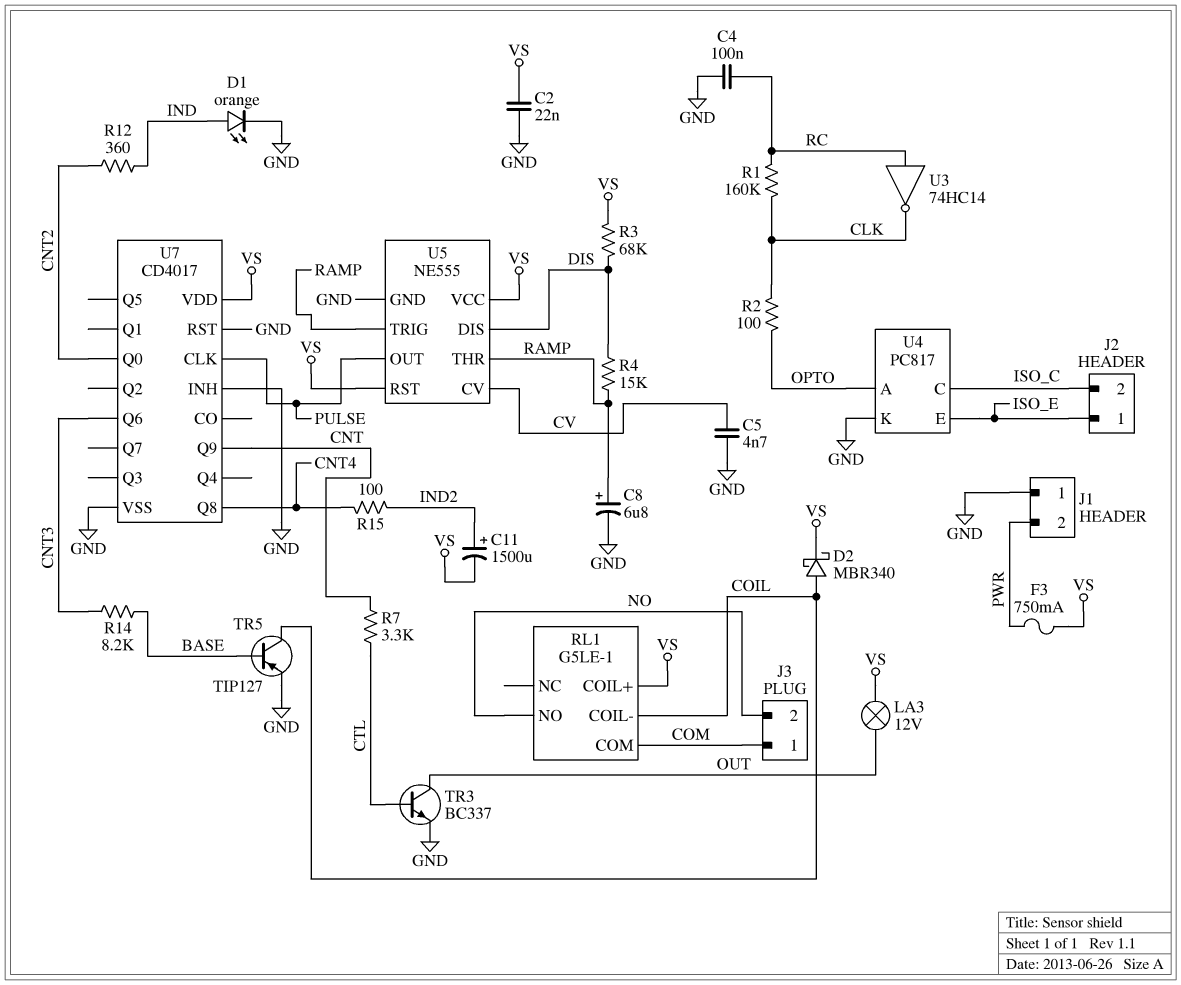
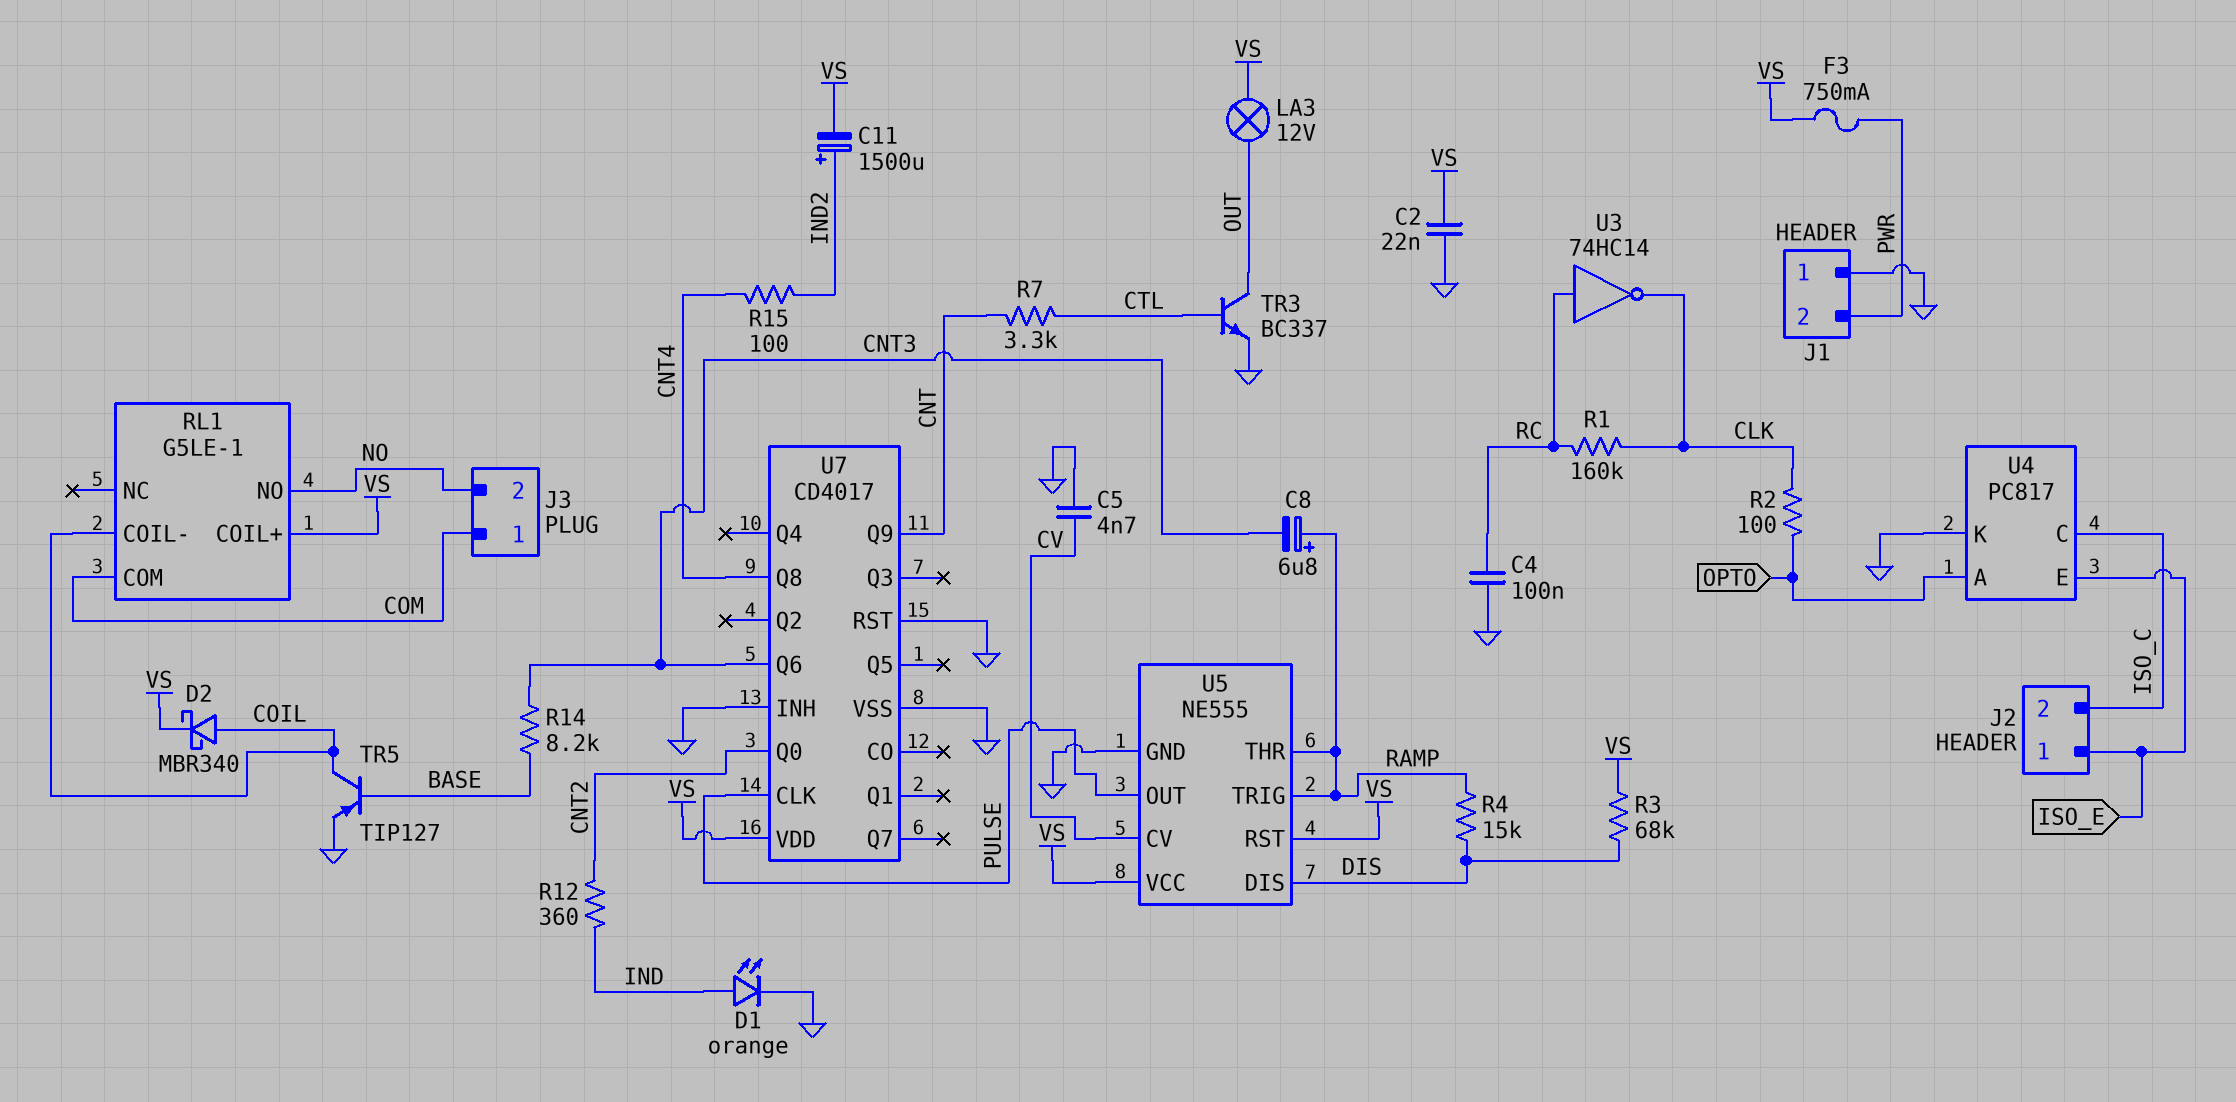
C8: 6.8uF (plus RAMP, minus GND) -> 6.8uF (plus RAMP, minus CNT3)

